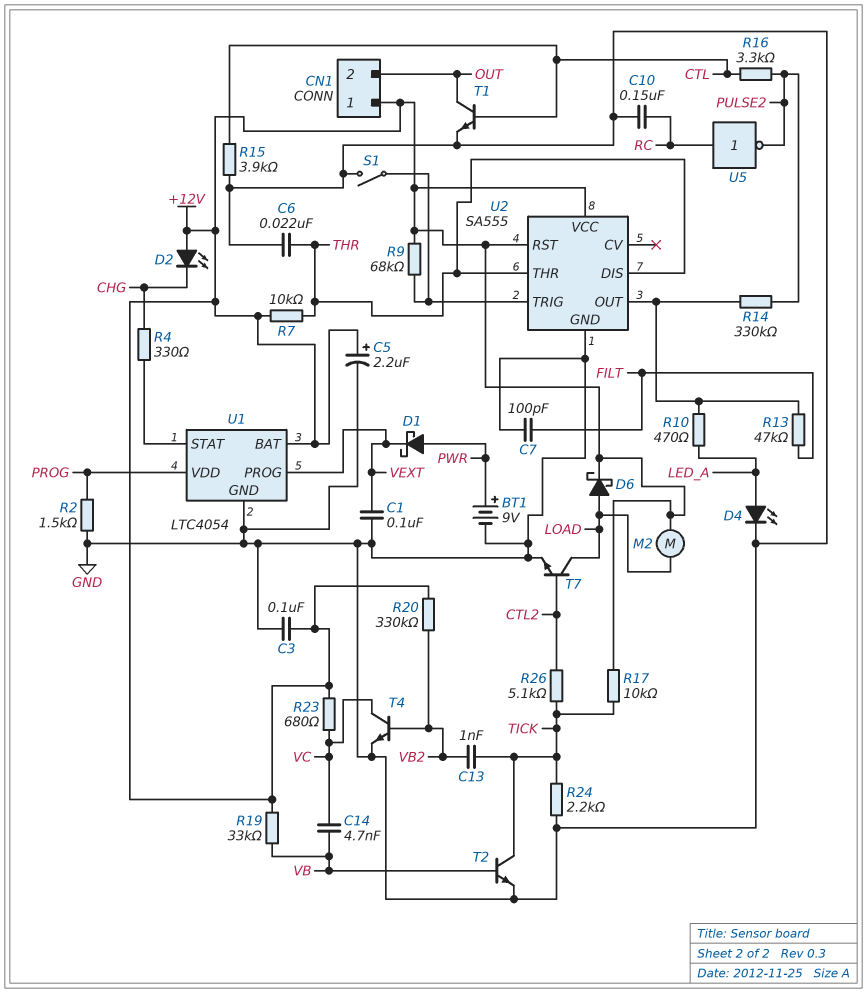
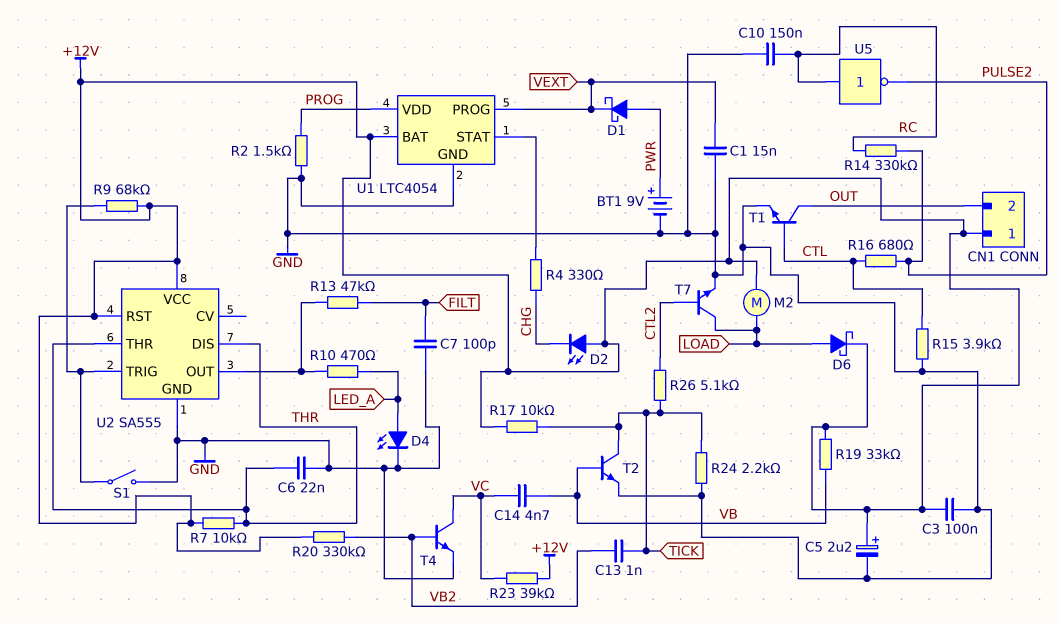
C1: 100nF (GND, VEXT) -> 15nF (GND, VEXT)
R14: 330k (PULSE2, U2/OUT) -> 330k (PULSE2, RC)
R16: 3.3k (CTL, PULSE2) -> 680 (CTL, PULSE2)
R23: 680 (+12V, VC) -> 39k (+12V, VC)

